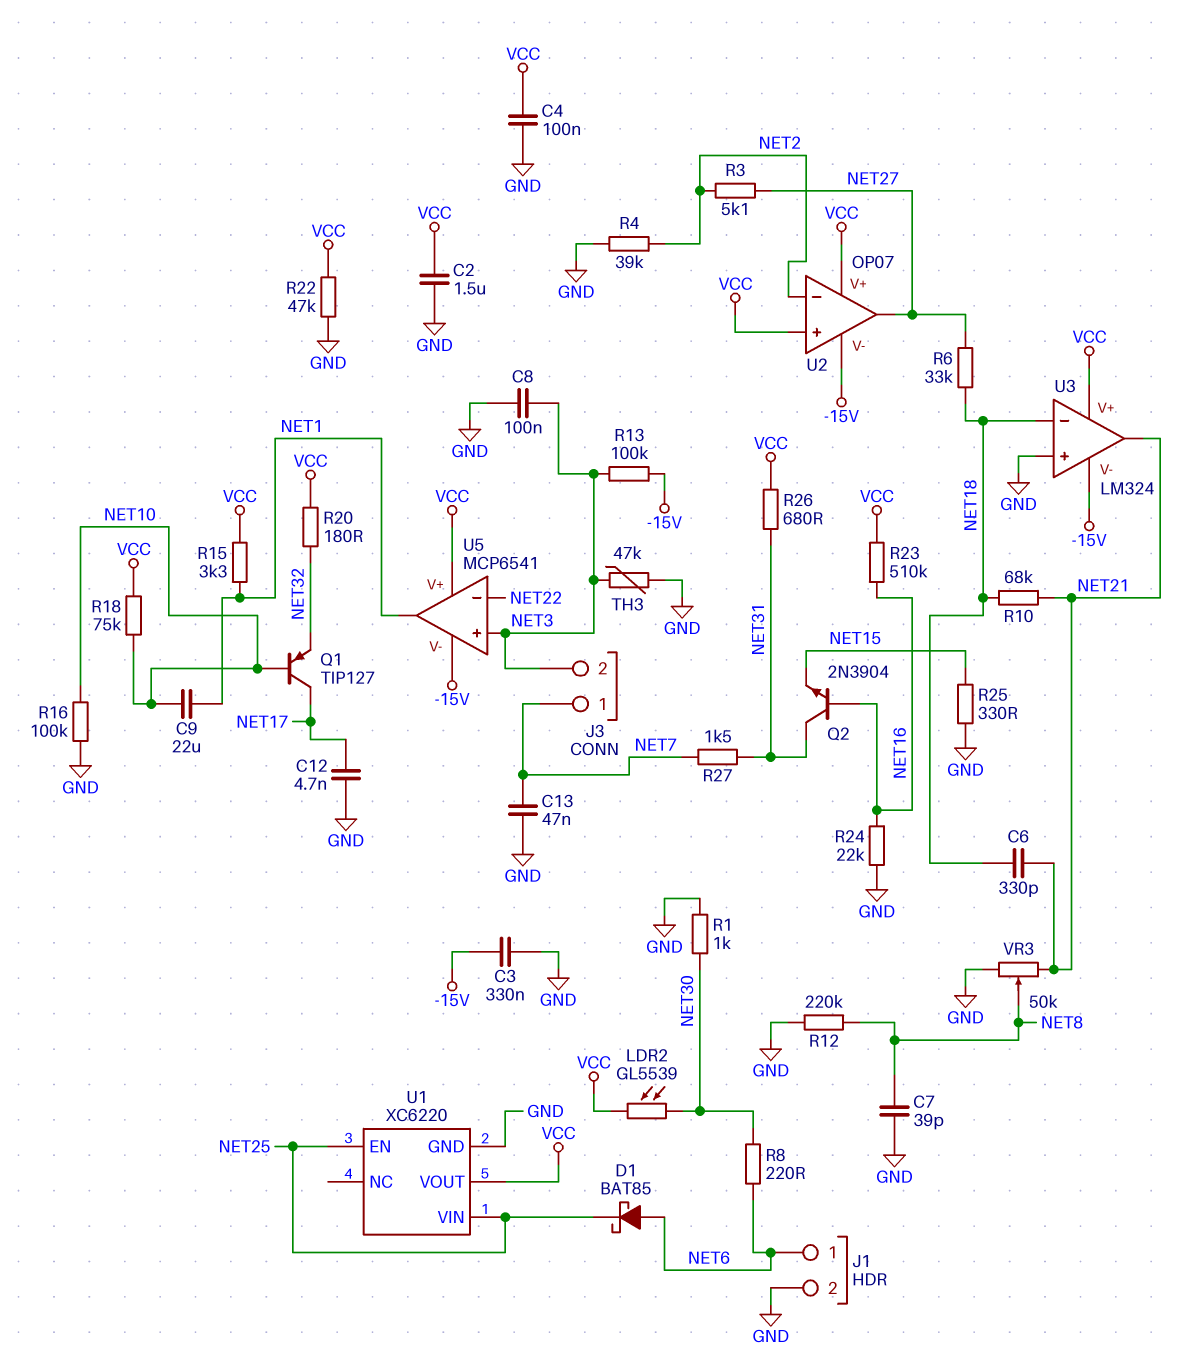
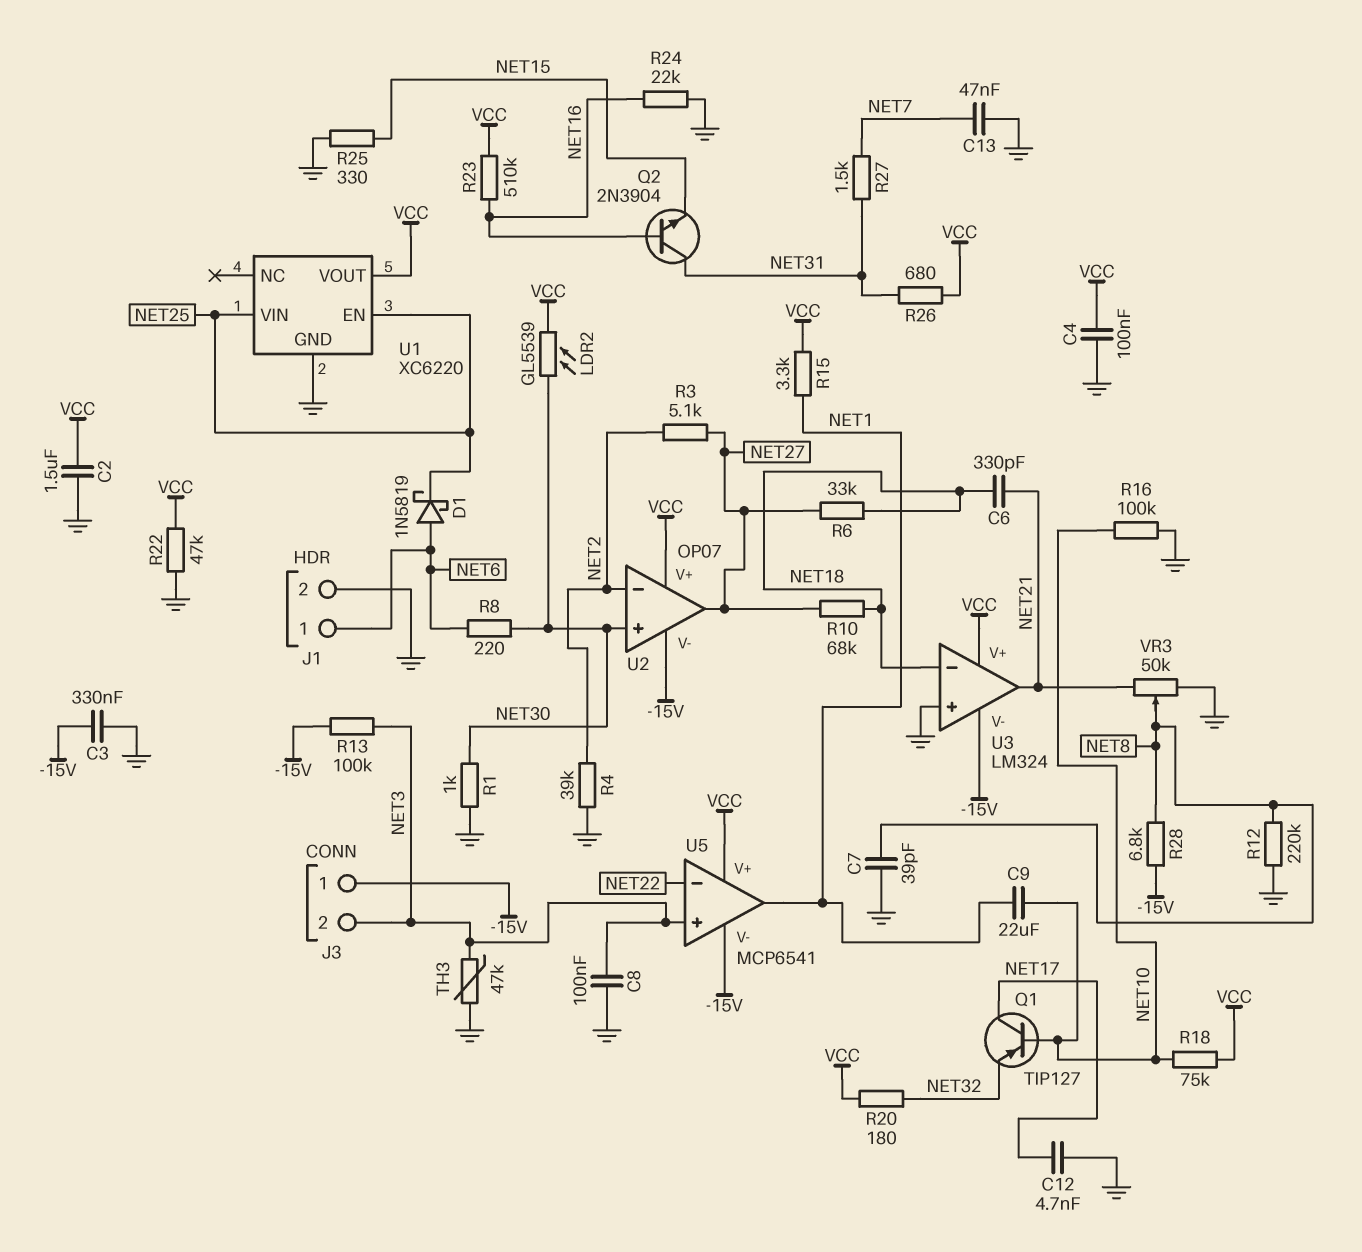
D1: schottky BAT85 (A NET6, K NET25) -> schottky 1N5819 (A NET6, K NET25)
J3 pin 1: NET7 -> -15V
R10: 68k (NET18, NET21) -> 68k (NET18, NET27)
R28: none -> 6.8k (-15V, NET8)
U2 pin in+: VCC -> NET30

